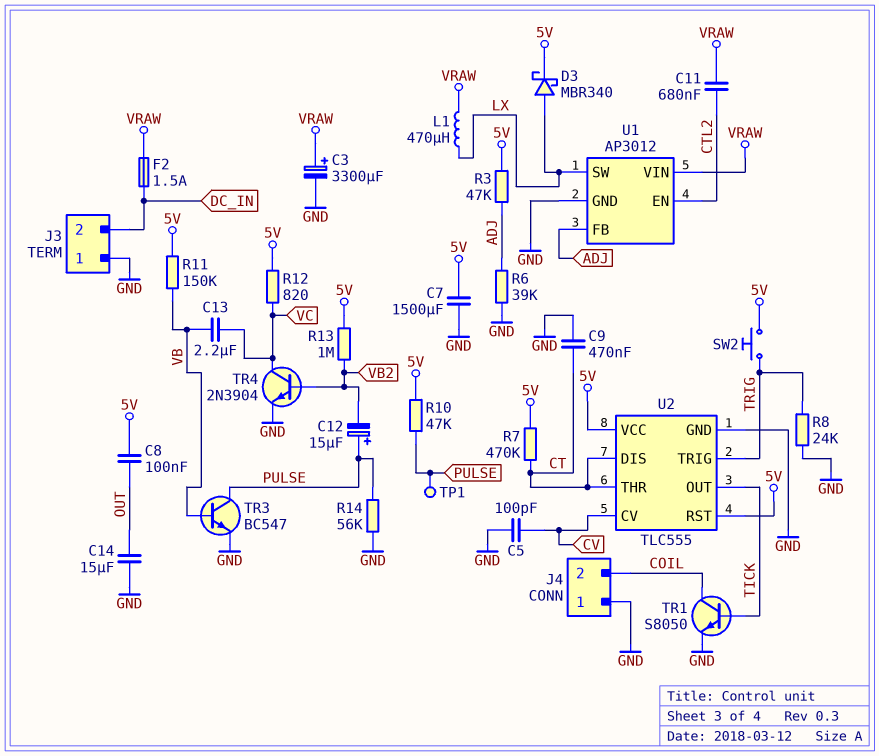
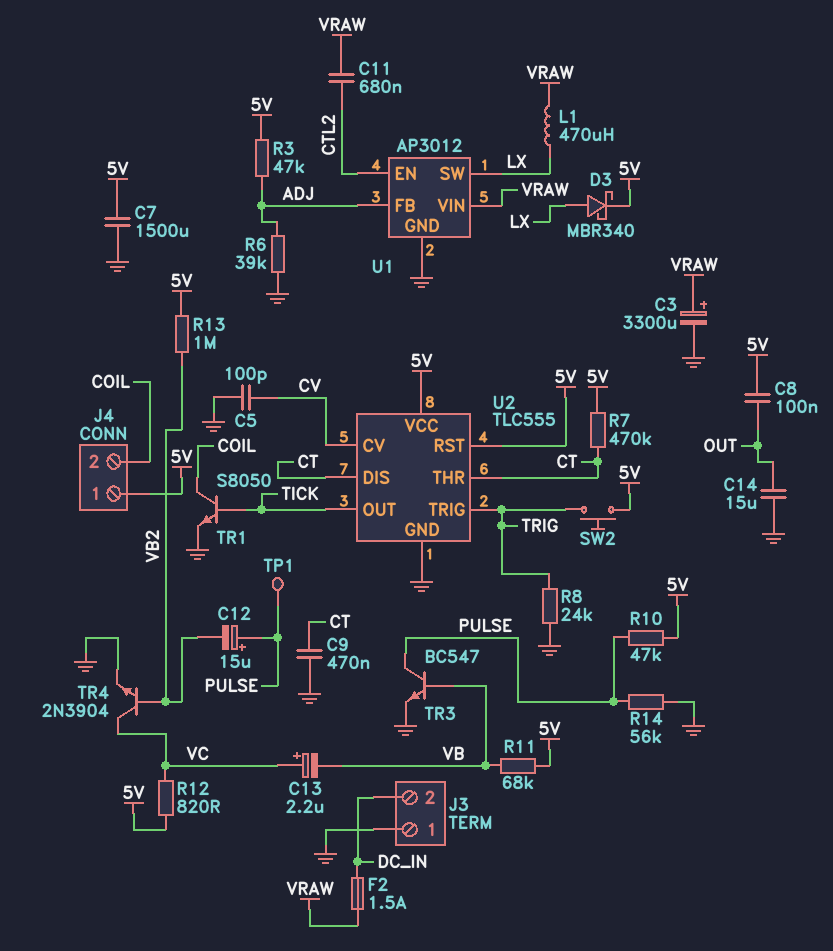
C13: 2.2uF (VB, VC) -> 2.2uF (plus VC, minus VB)
J4 pin 1: GND -> 5V
R11: 150k (5V, VB) -> 68k (5V, VB)

